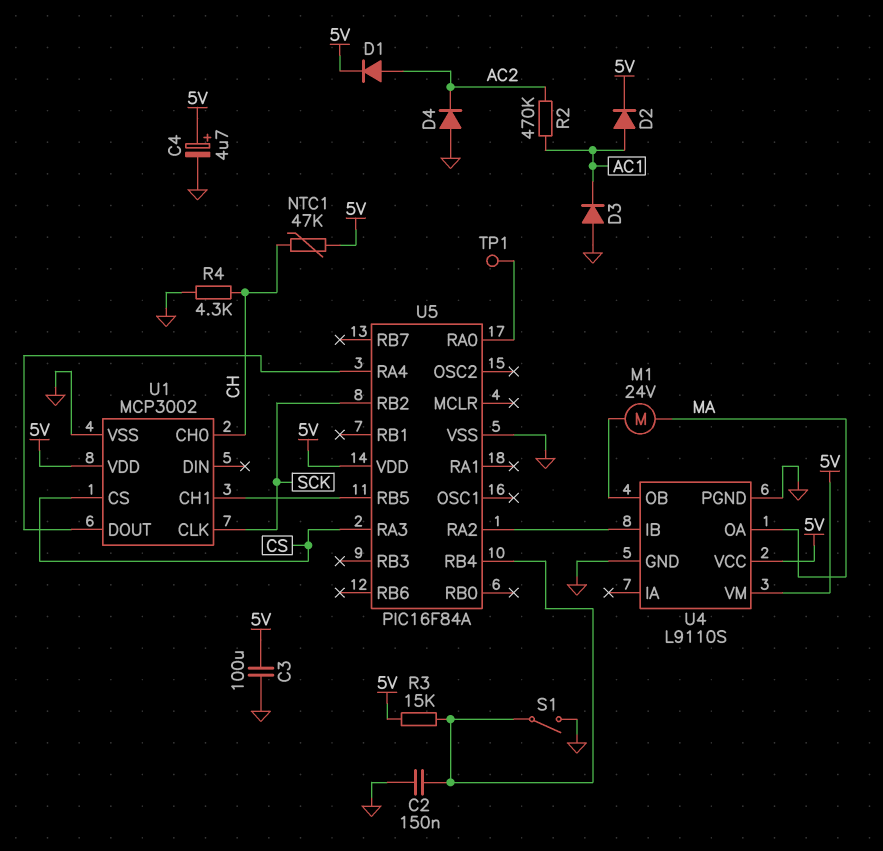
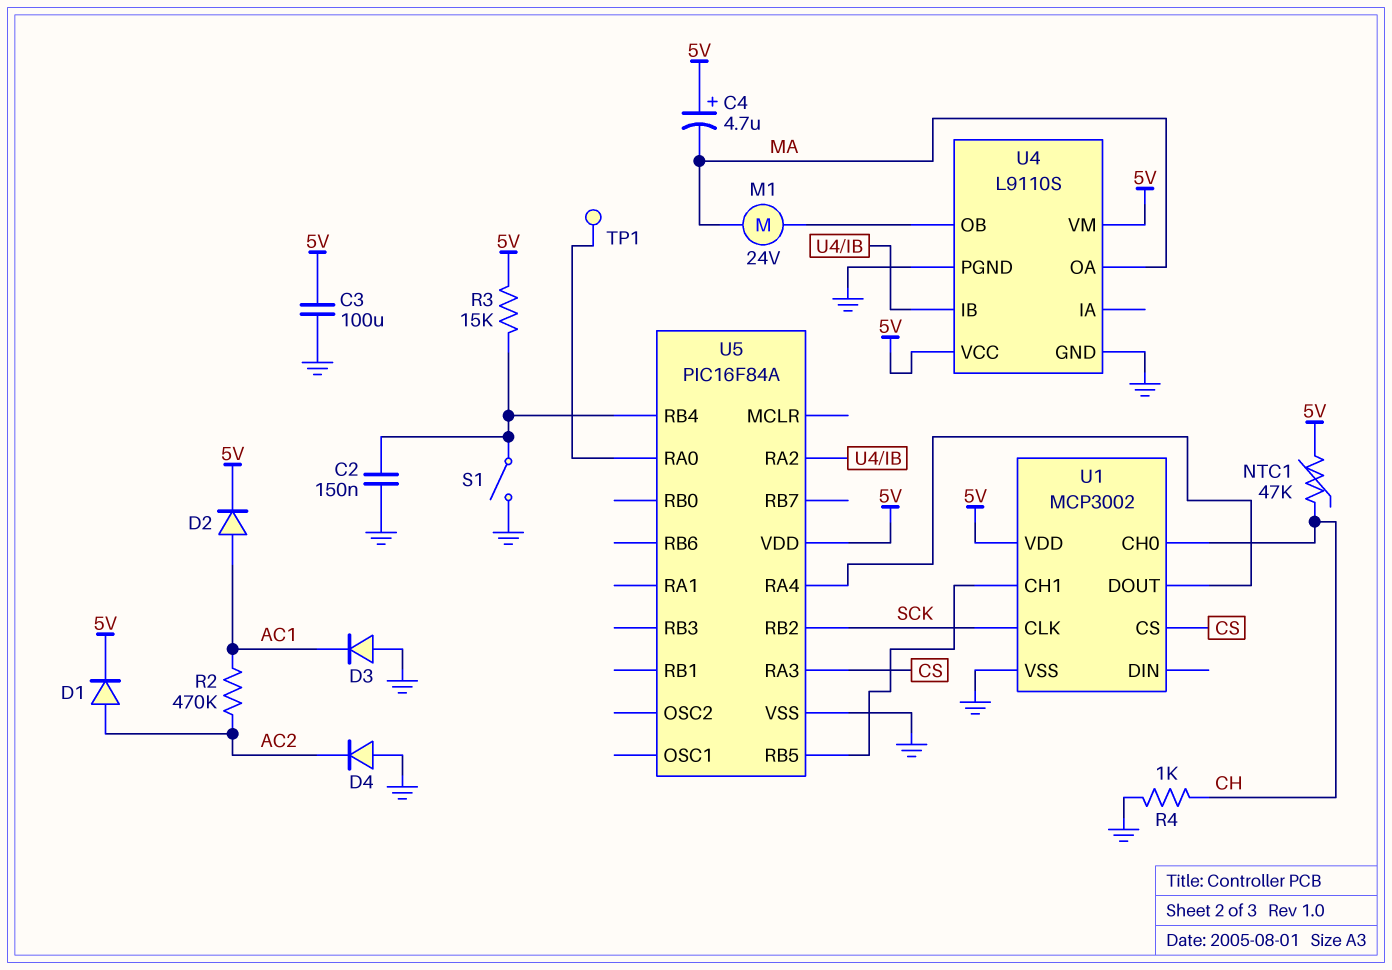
C4: 4.7uF (plus 5V, minus GND) -> 4.7uF (plus 5V, minus MA)
R4: 4.3k (CH, GND) -> 1k (CH, GND)

